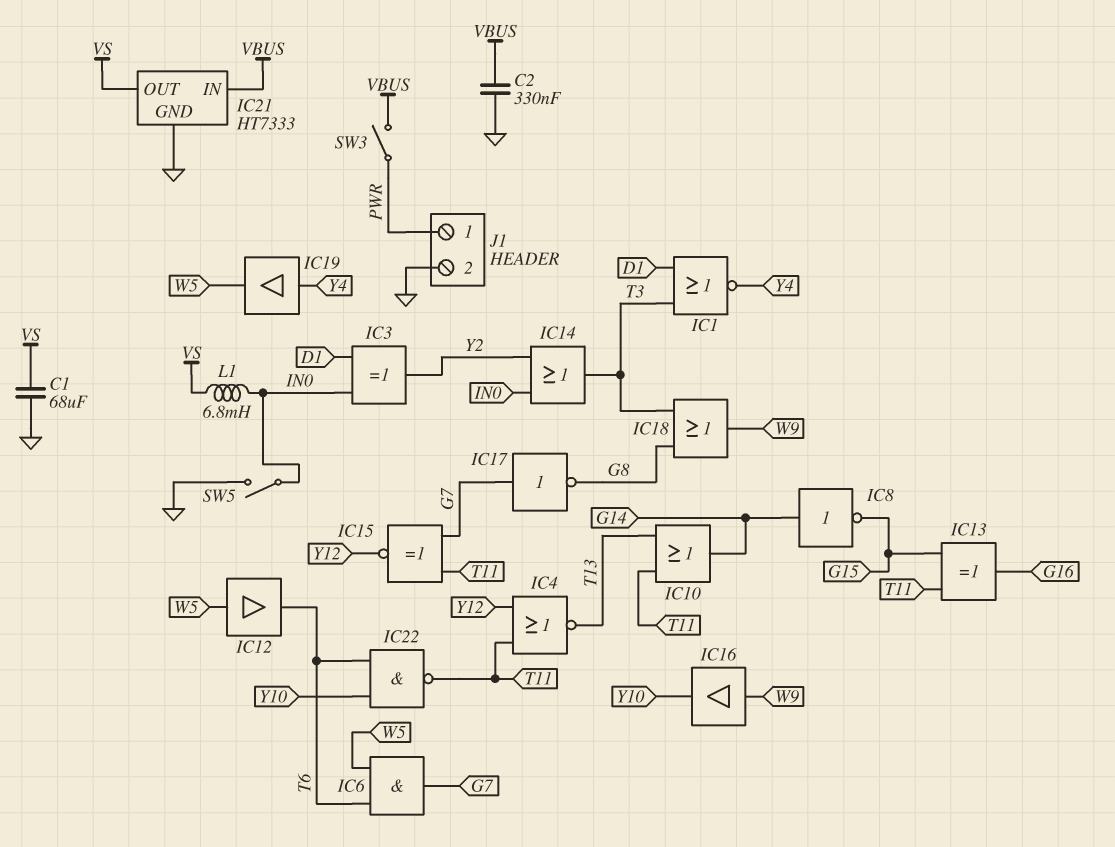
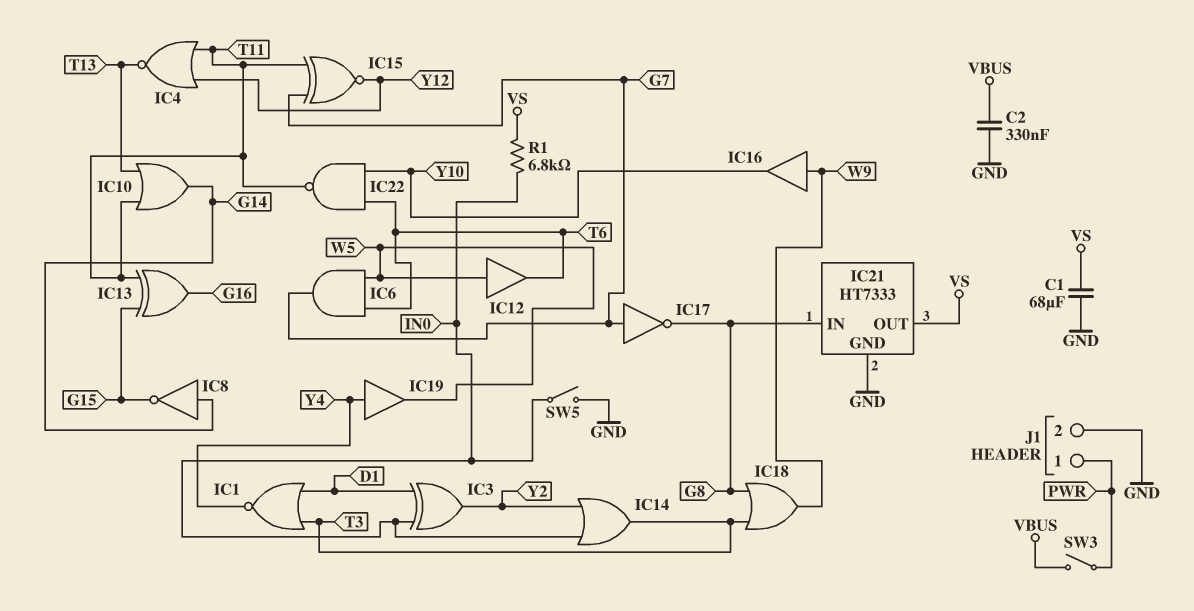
IC21 pin IN: VBUS -> G8
L1: 6.8mH (IN0, VS) -> none
R1: none -> 6.8k (IN0, VS)

